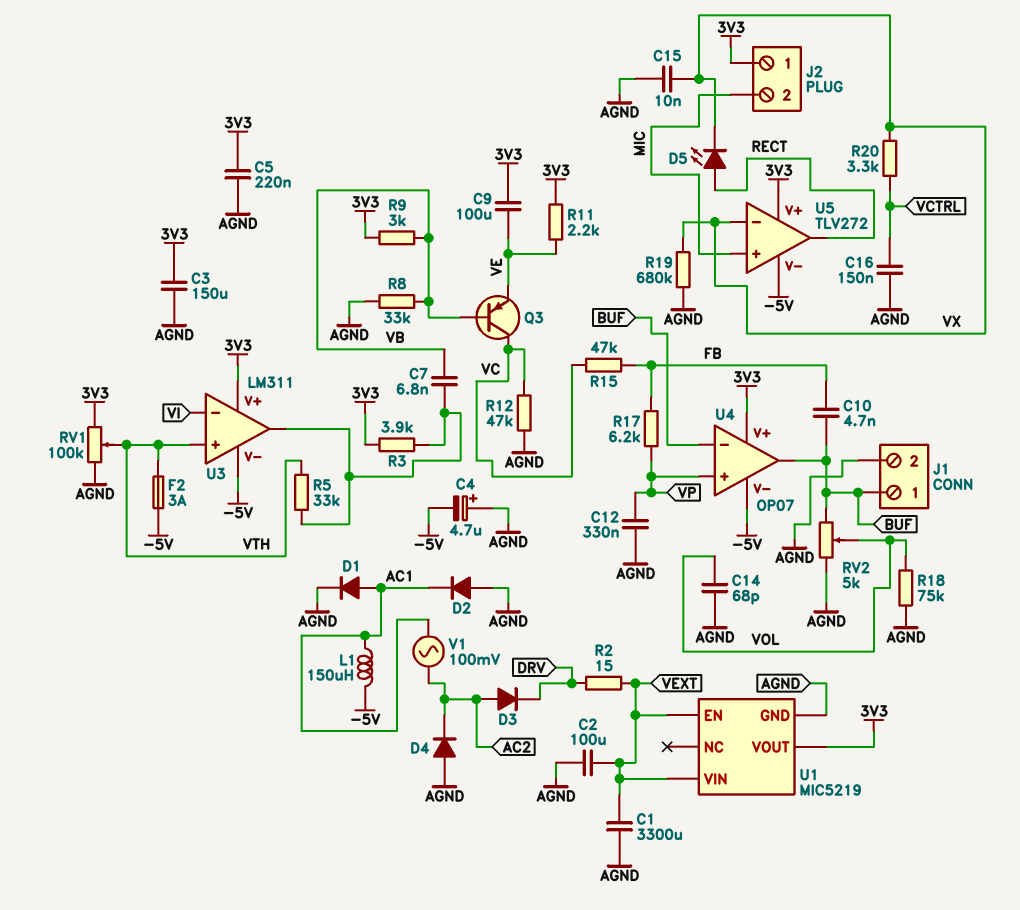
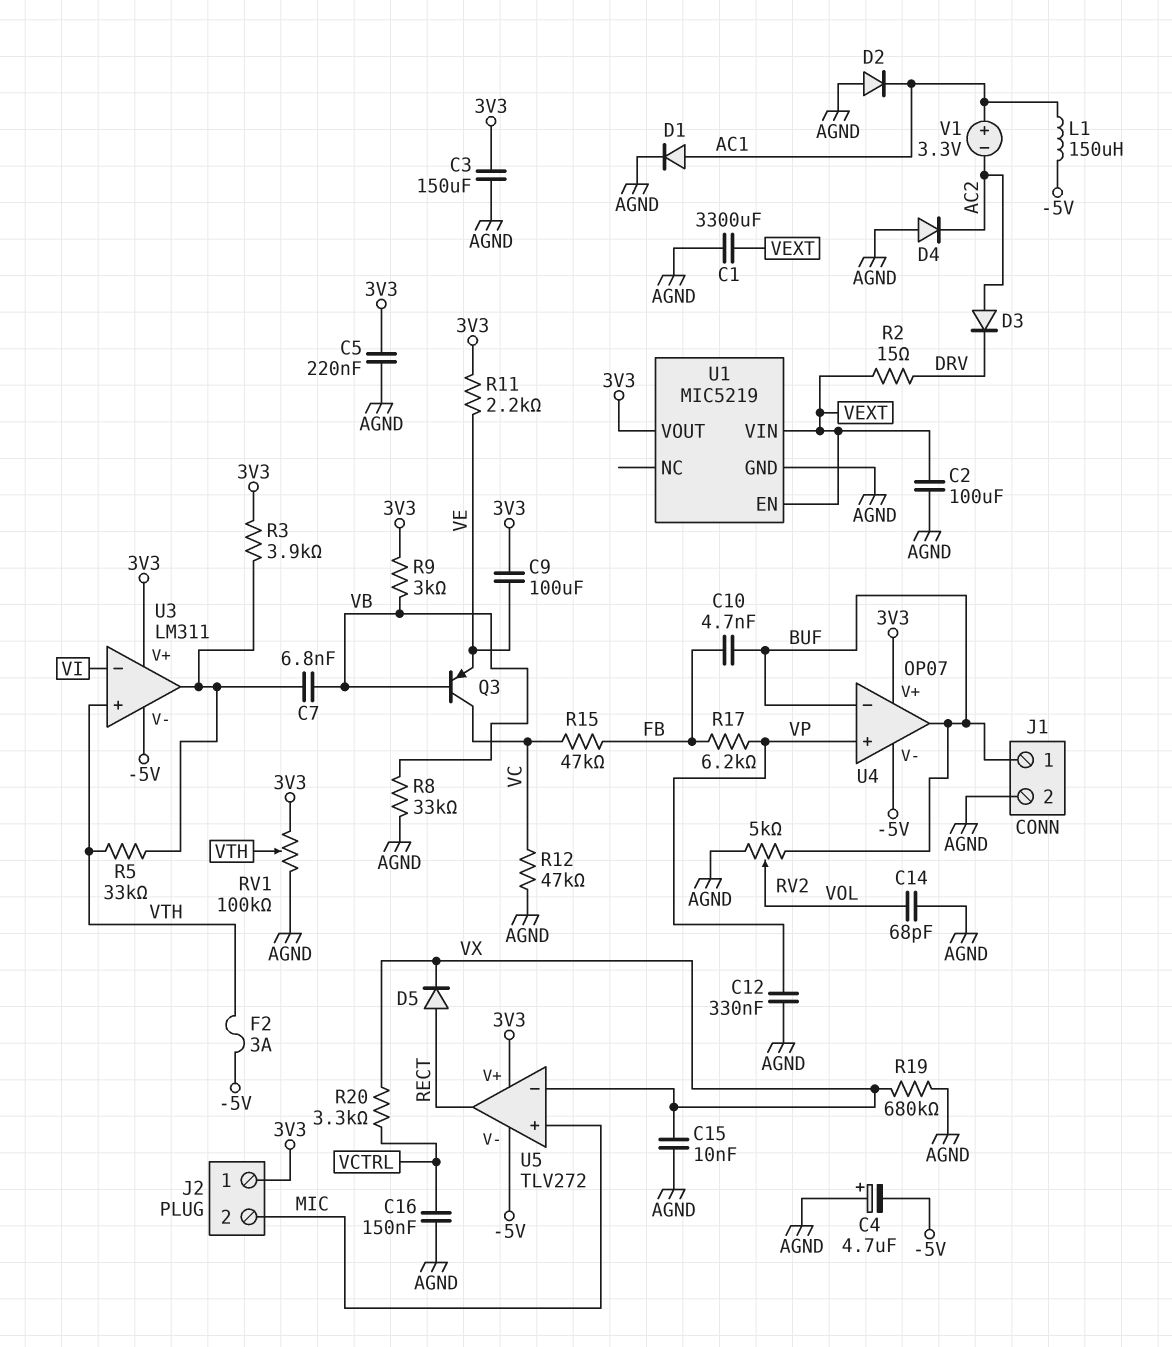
D5: LED (A RECT, K VX) -> diode (A RECT, K VX)
R18: 75k (AGND, VOL) -> none
V1: AC 100mV (AC1, AC2) -> 3.3V (plus AC1, minus AC2)

